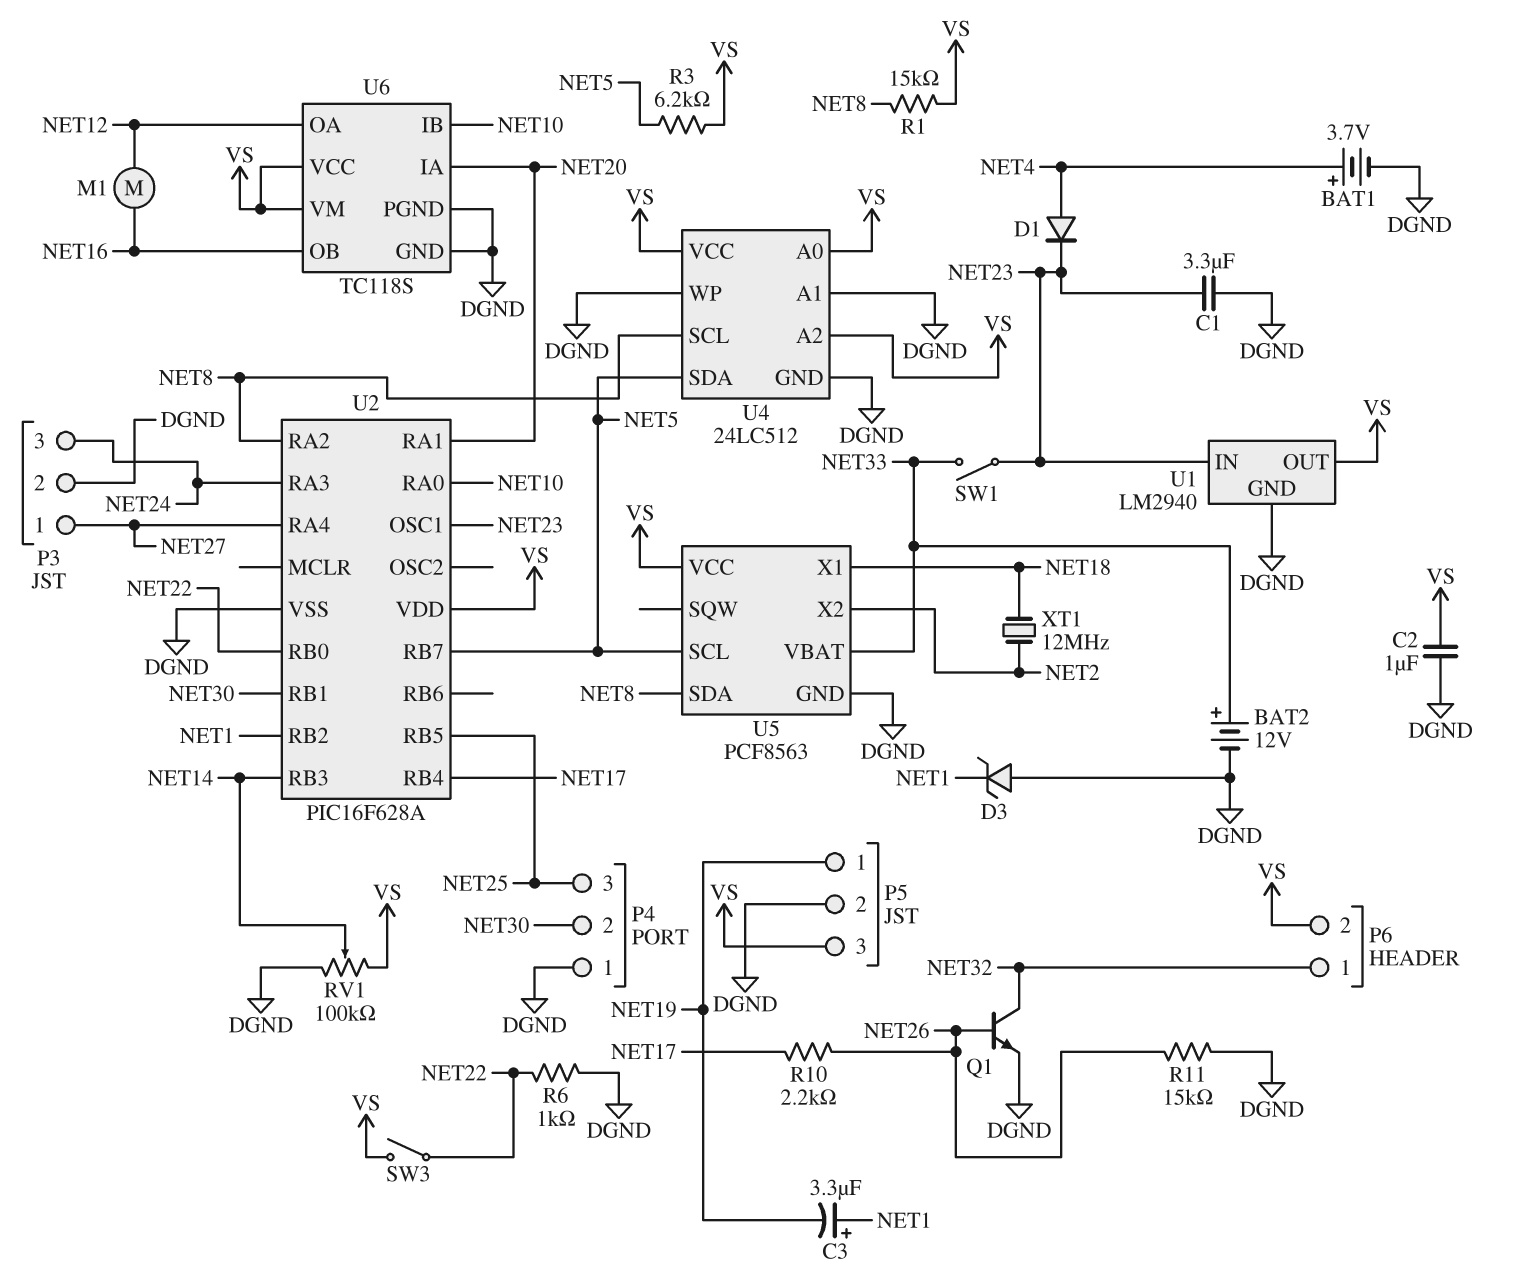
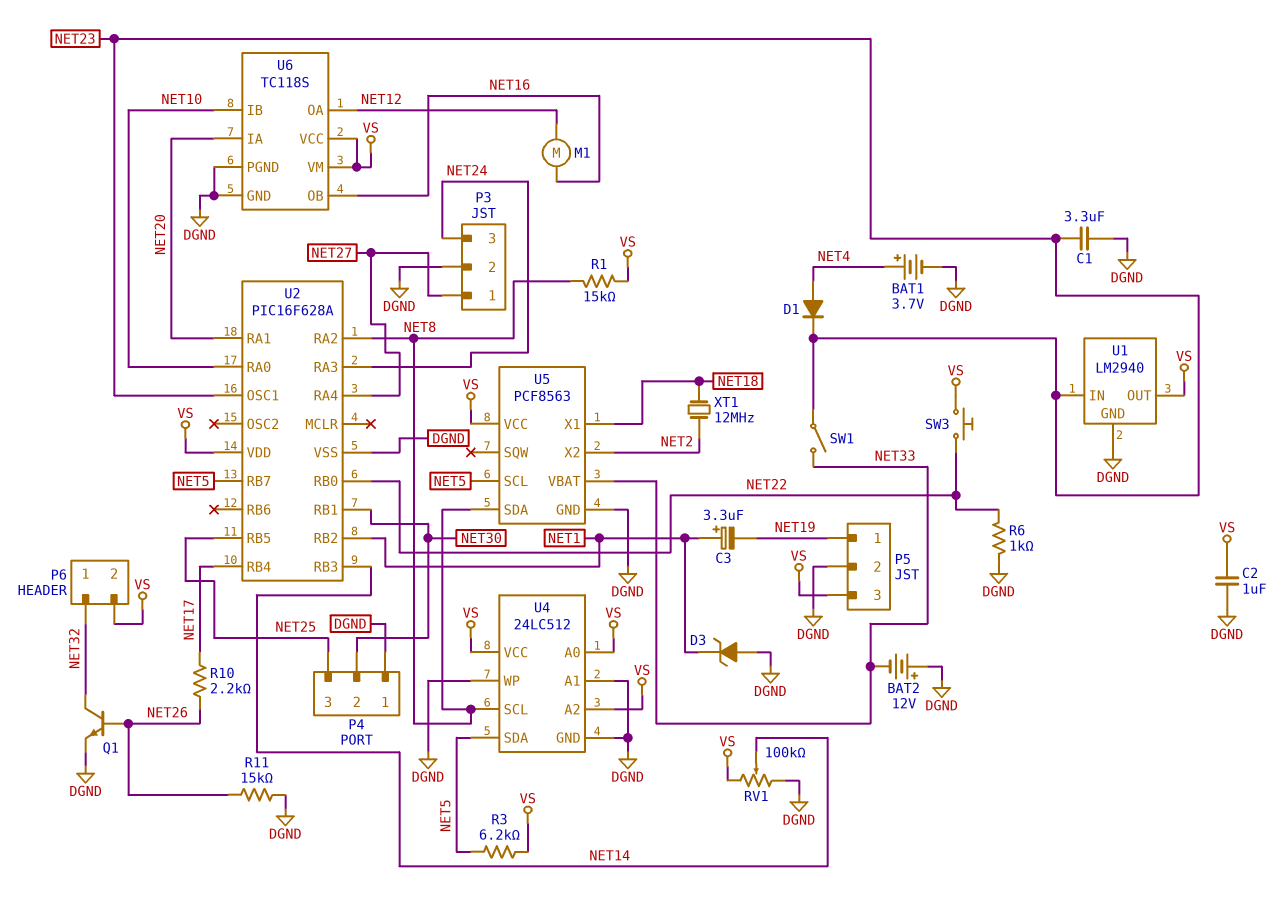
BAT2: 12V (plus NET33, minus DGND) -> 12V (plus DGND, minus NET33)
SW3: switch (NET22, VS) -> button (NET22, VS)

